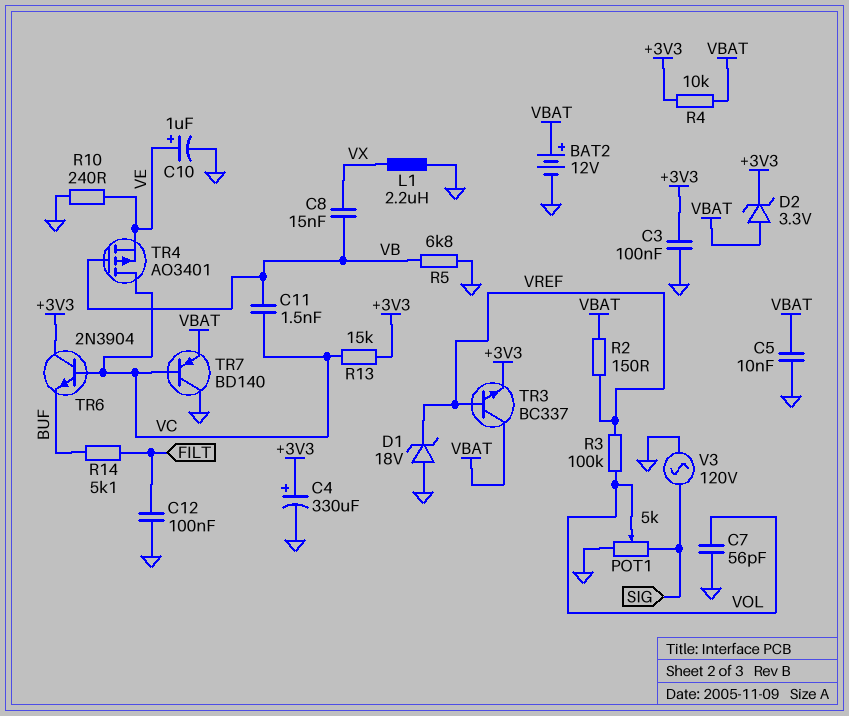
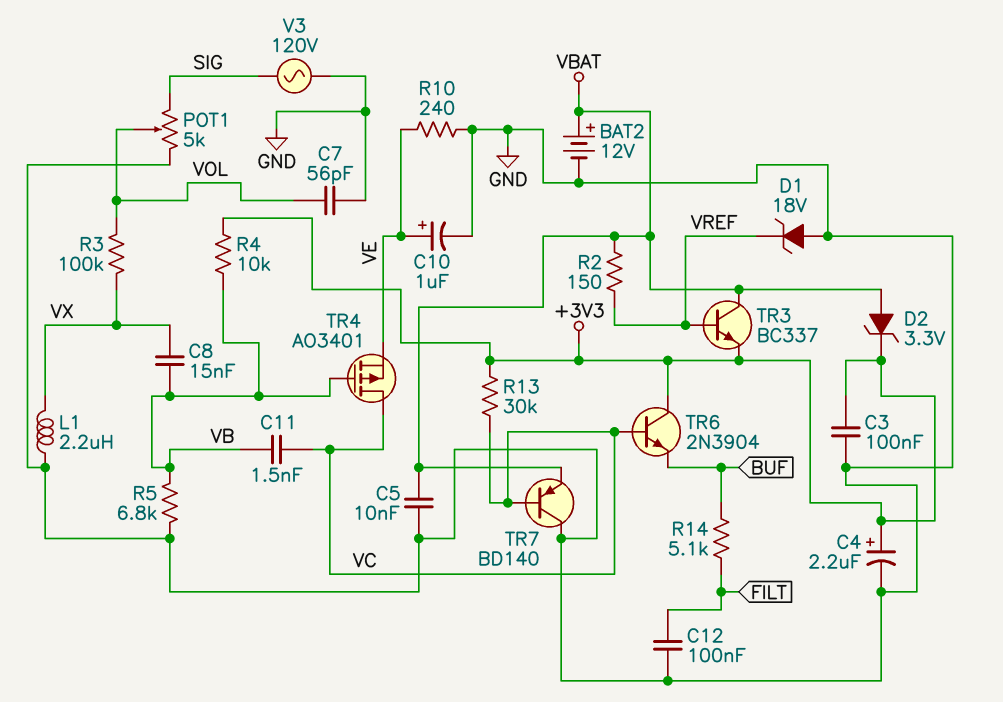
C4: 330uF (plus +3V3, minus GND) -> 2.2uF (plus +3V3, minus GND)
R3: 100k (VOL, VREF) -> 100k (VOL, VX)
R4: 10k (+3V3, VBAT) -> 10k (+3V3, VB)
R13: 15k (+3V3, VC) -> 30k (+3V3, VC)

